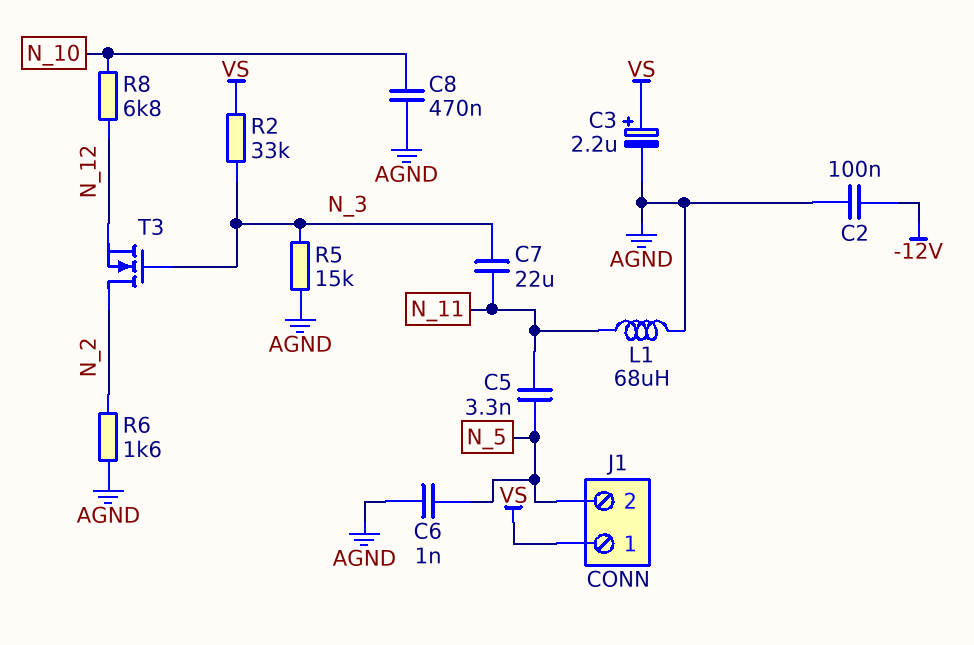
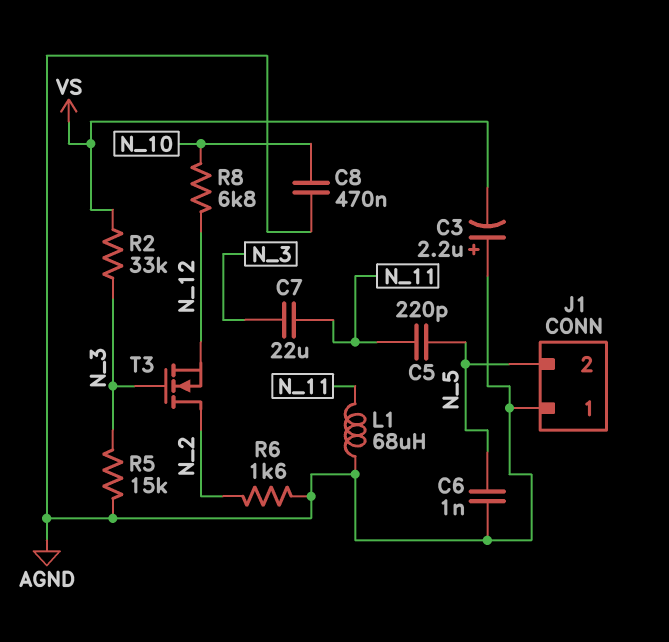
C2: 100nF (-12V, AGND) -> none
C3: 2.2uF (plus VS, minus AGND) -> 2.2uF (plus AGND, minus VS)
C5: 3.3nF (N_5, N_11) -> 220pF (N_5, N_11)
J1 pin 1: VS -> AGND

